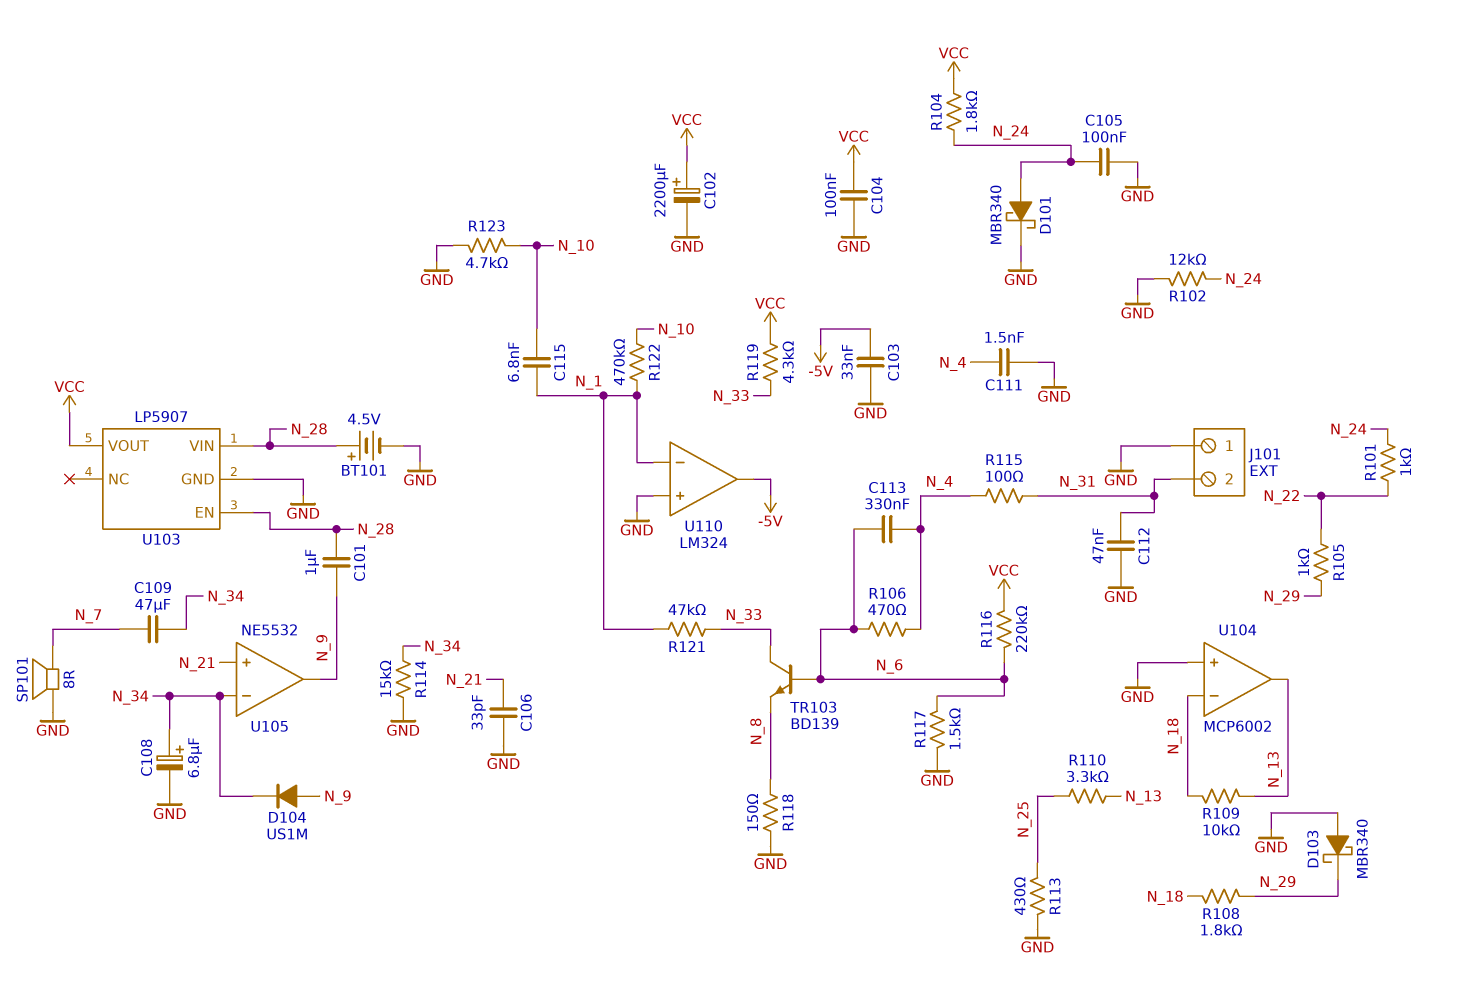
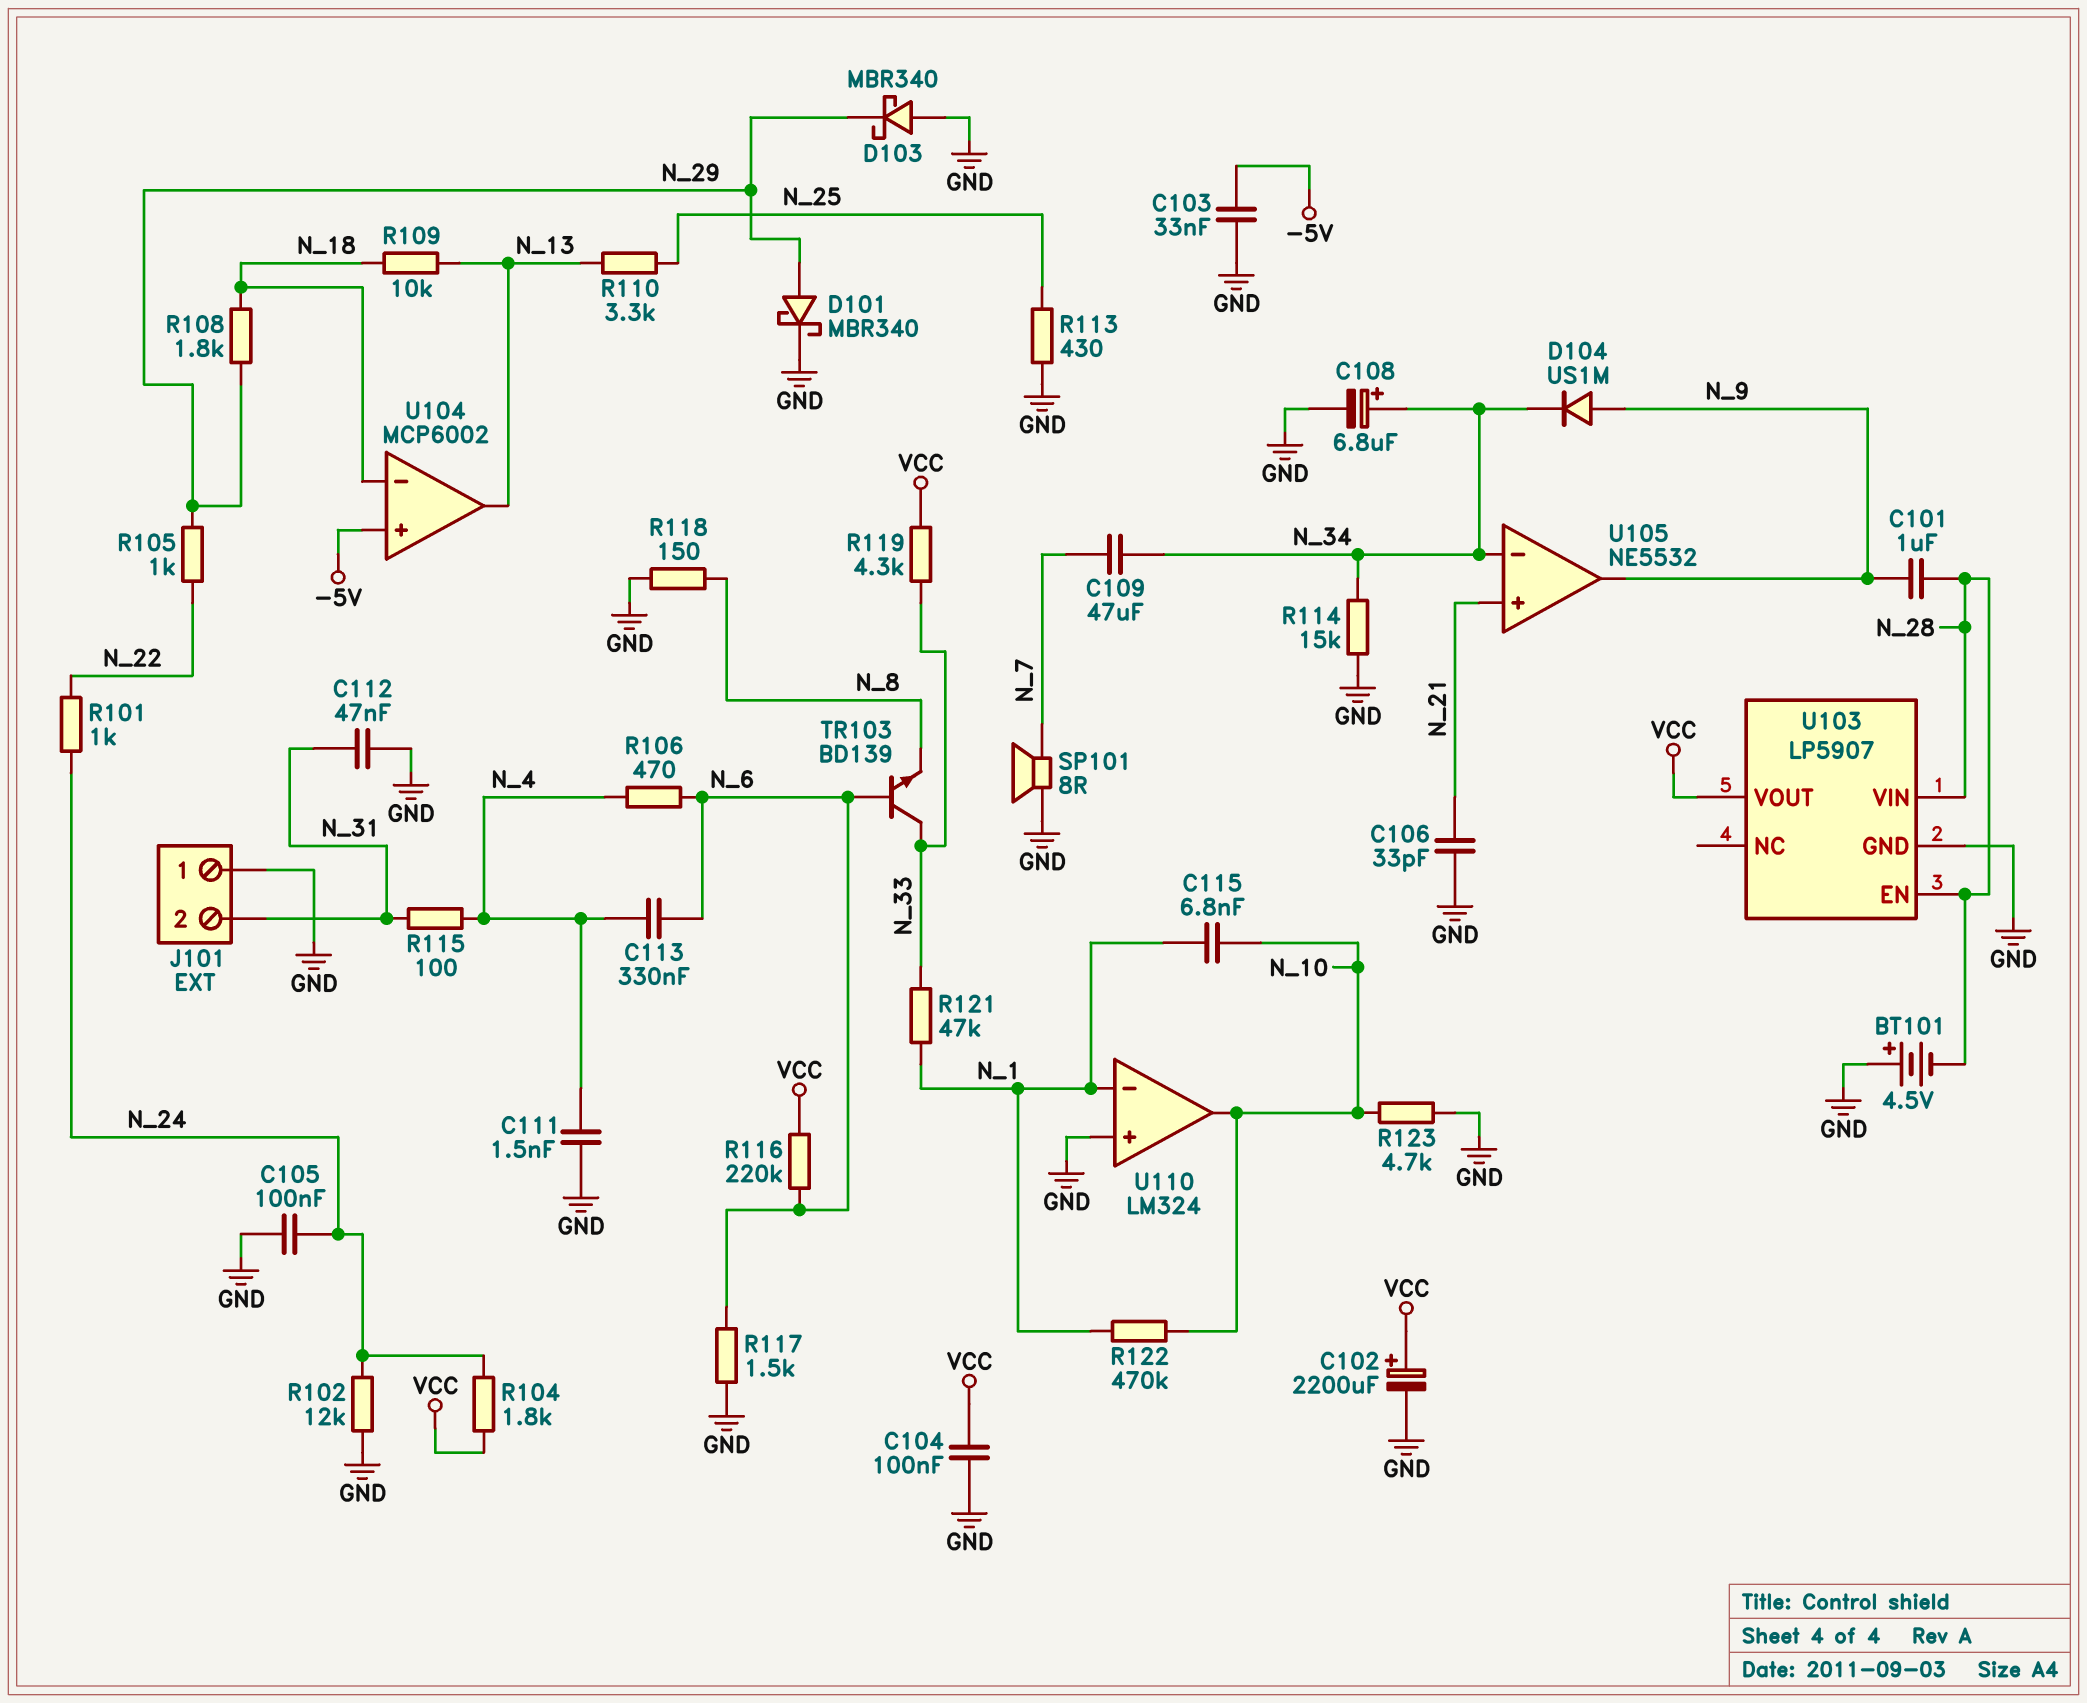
BT101: 4.5V (plus N_28, minus GND) -> 4.5V (plus GND, minus N_28)
D101: schottky MBR340 (A N_24, K GND) -> schottky MBR340 (A N_29, K GND)
U104 pin in+: GND -> -5V
U110 pin out: -5V -> N_10

